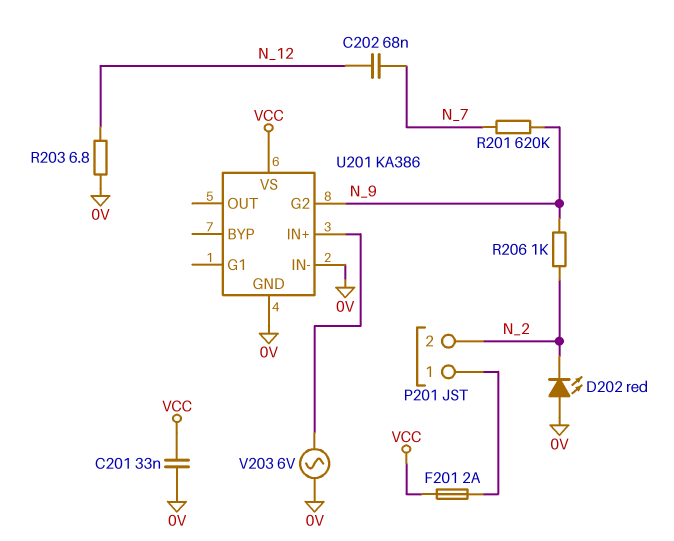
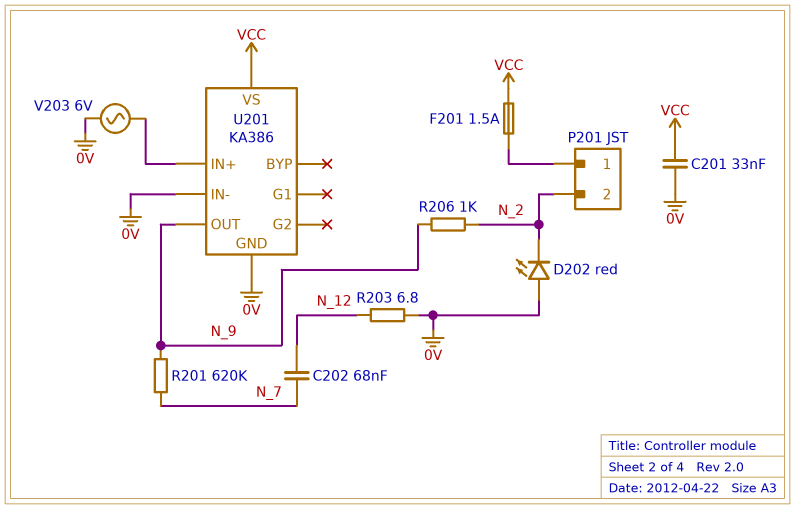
F201: 2A (P201/1, VCC) -> 1.5A (P201/1, VCC)
U201 pin G2: N_9 -> none
U201 pin OUT: none -> N_9

